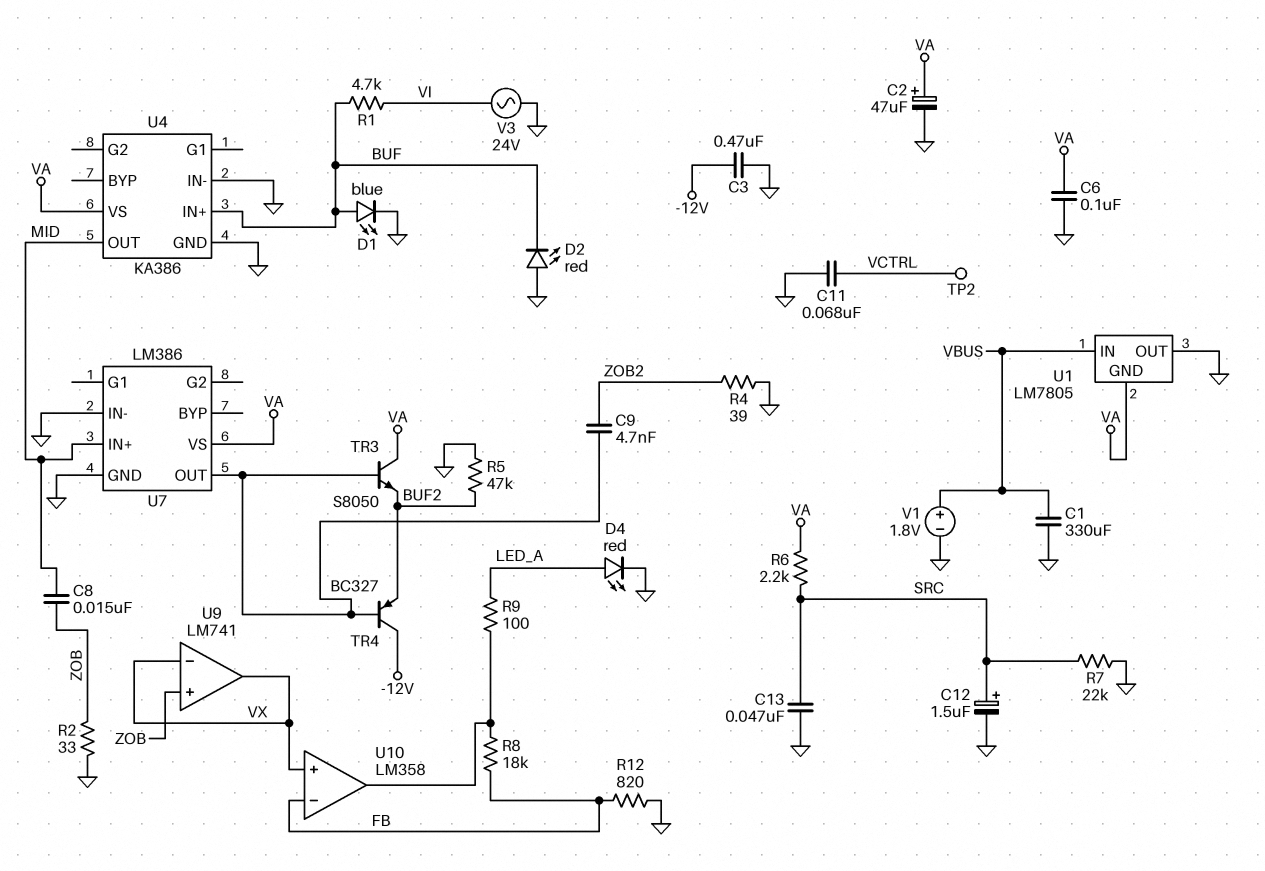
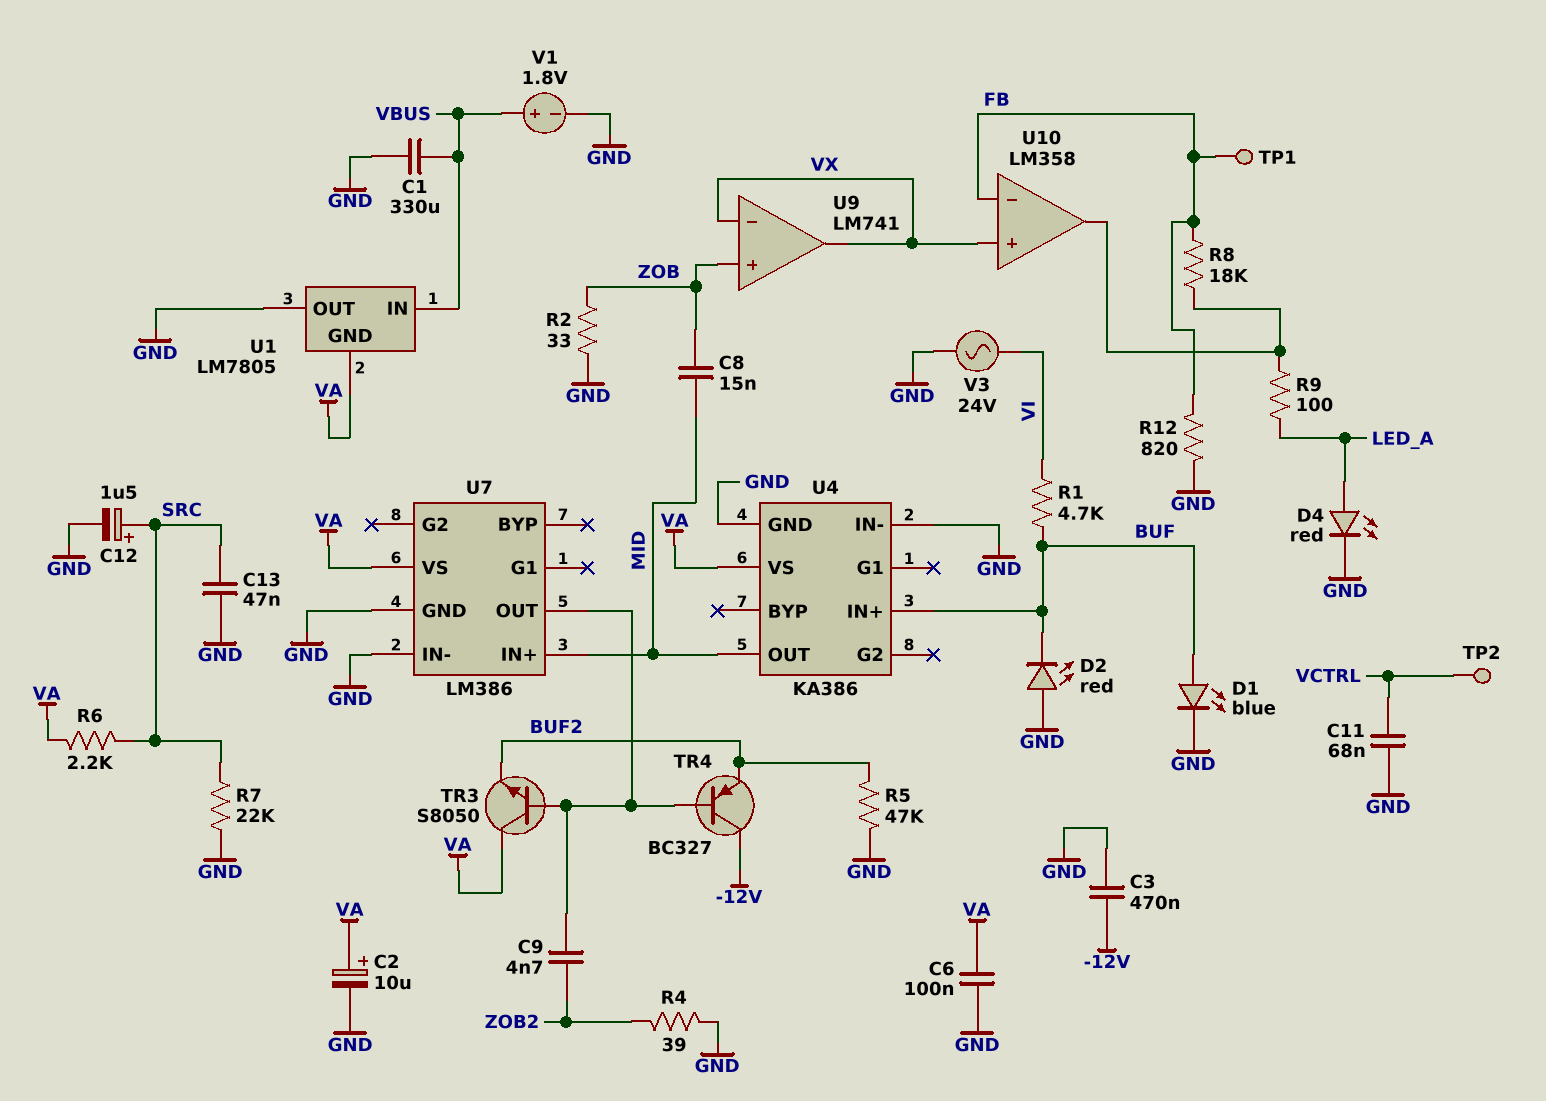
C2: 47uF (plus VA, minus GND) -> 10uF (plus VA, minus GND)
TP1: none -> test point (FB)

